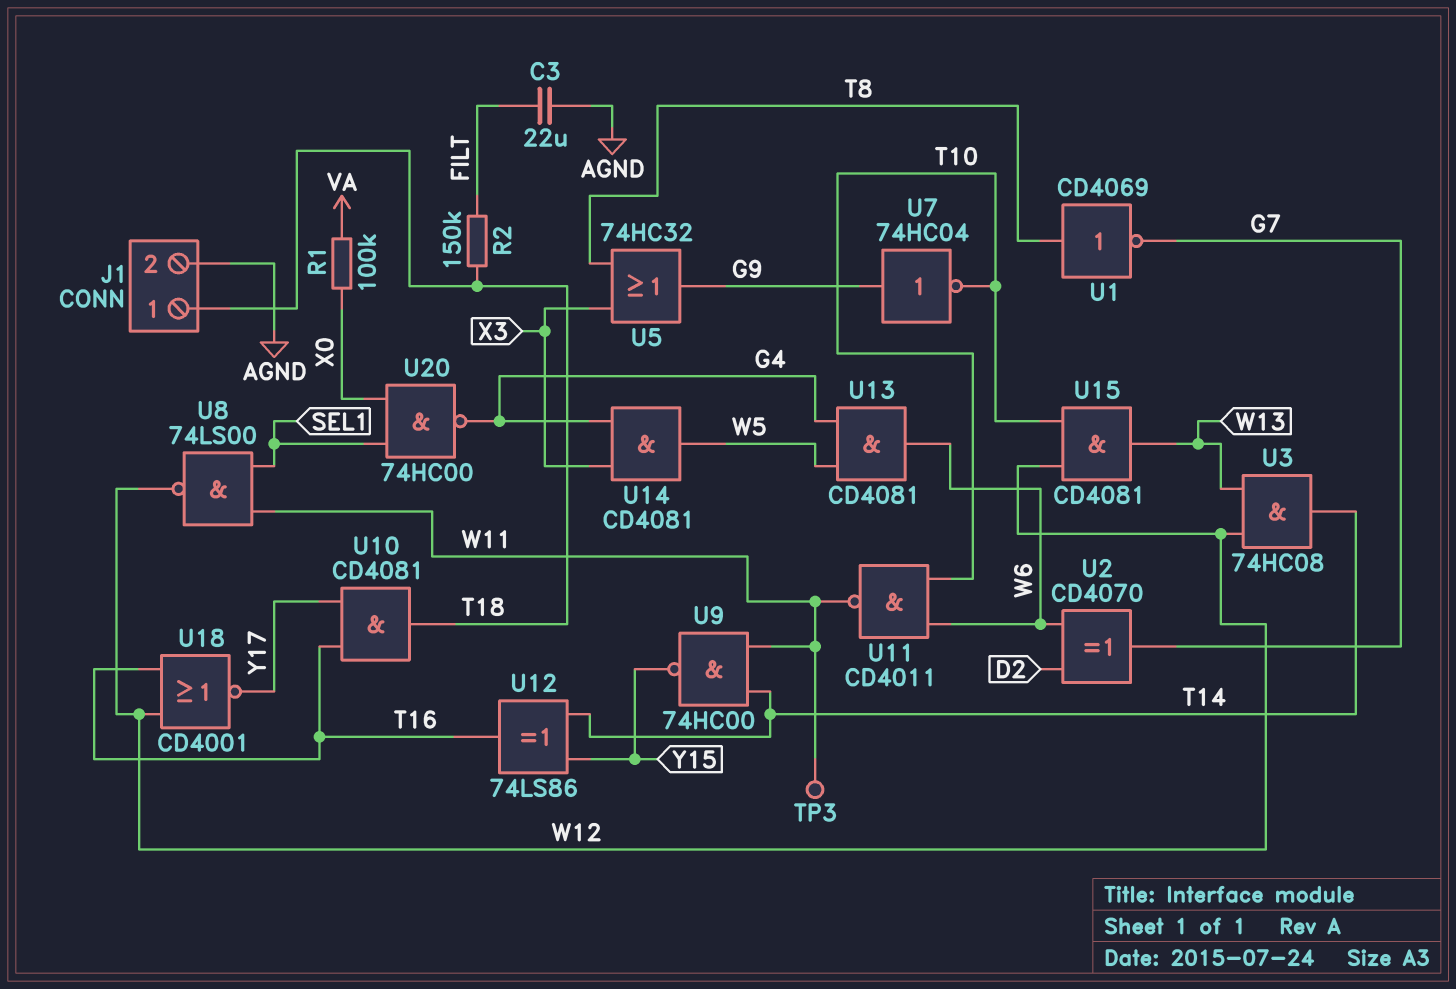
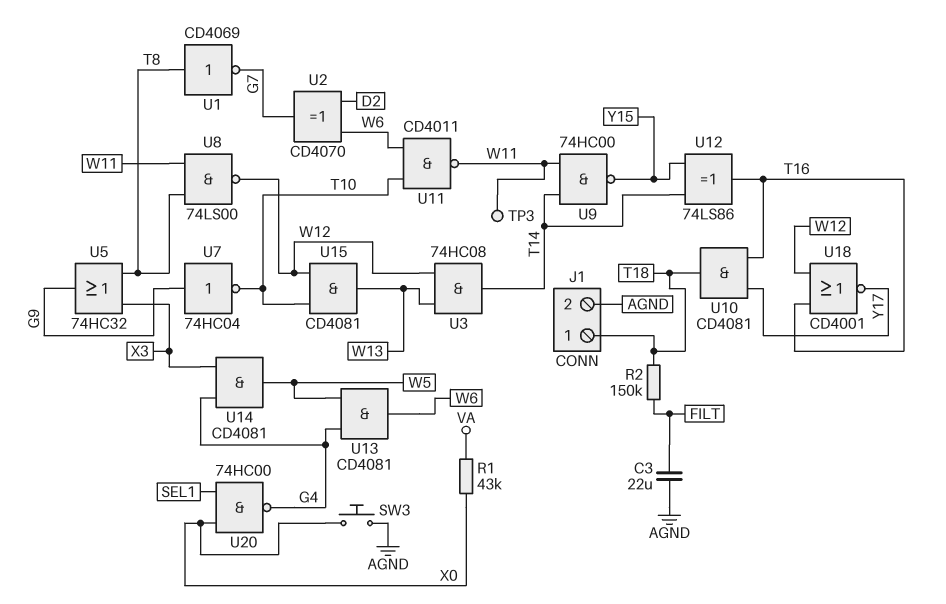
R1: 100k (VA, X0) -> 43k (VA, X0)
SW3: none -> button (AGND, X0)
U8: NAND 74LS00 (in SEL1, in W11, out W12) -> NAND 74LS00 (in T8, in W11, out W12)

